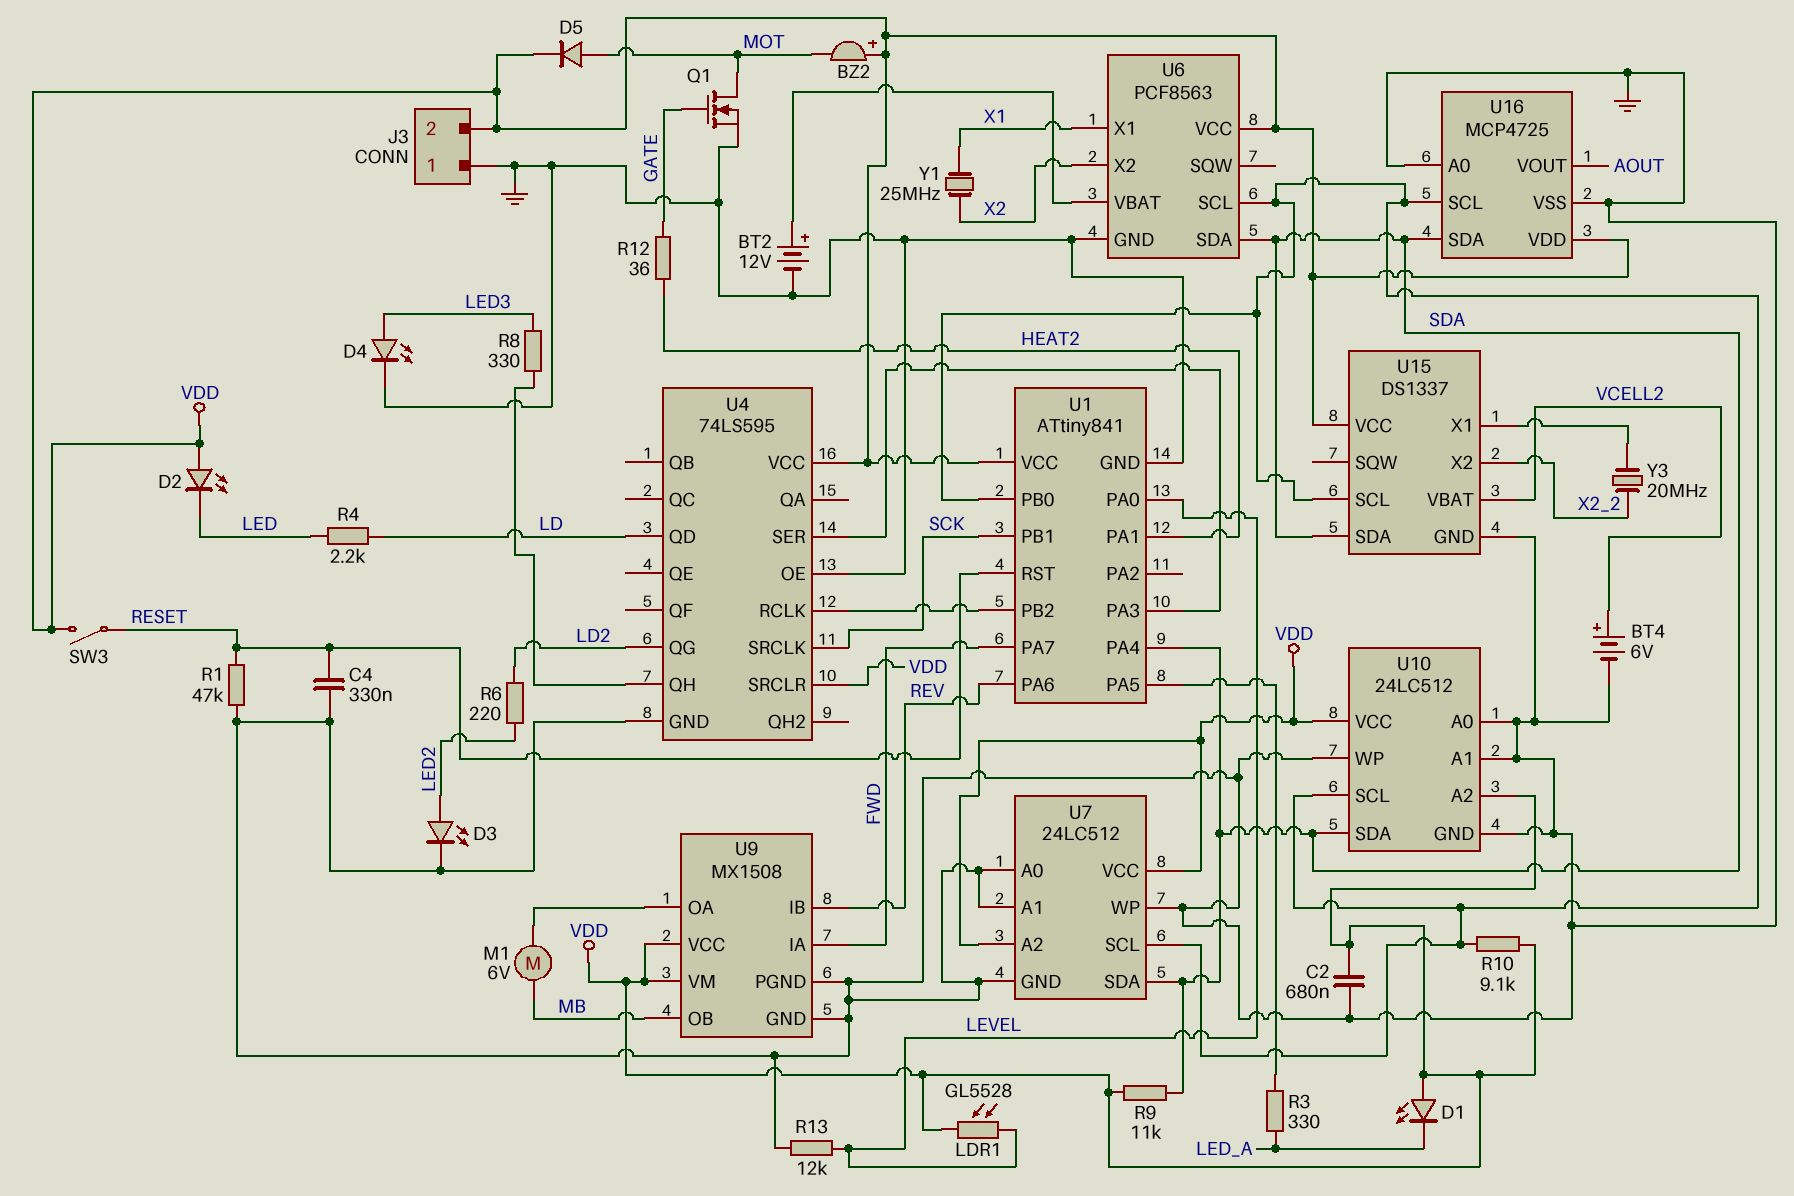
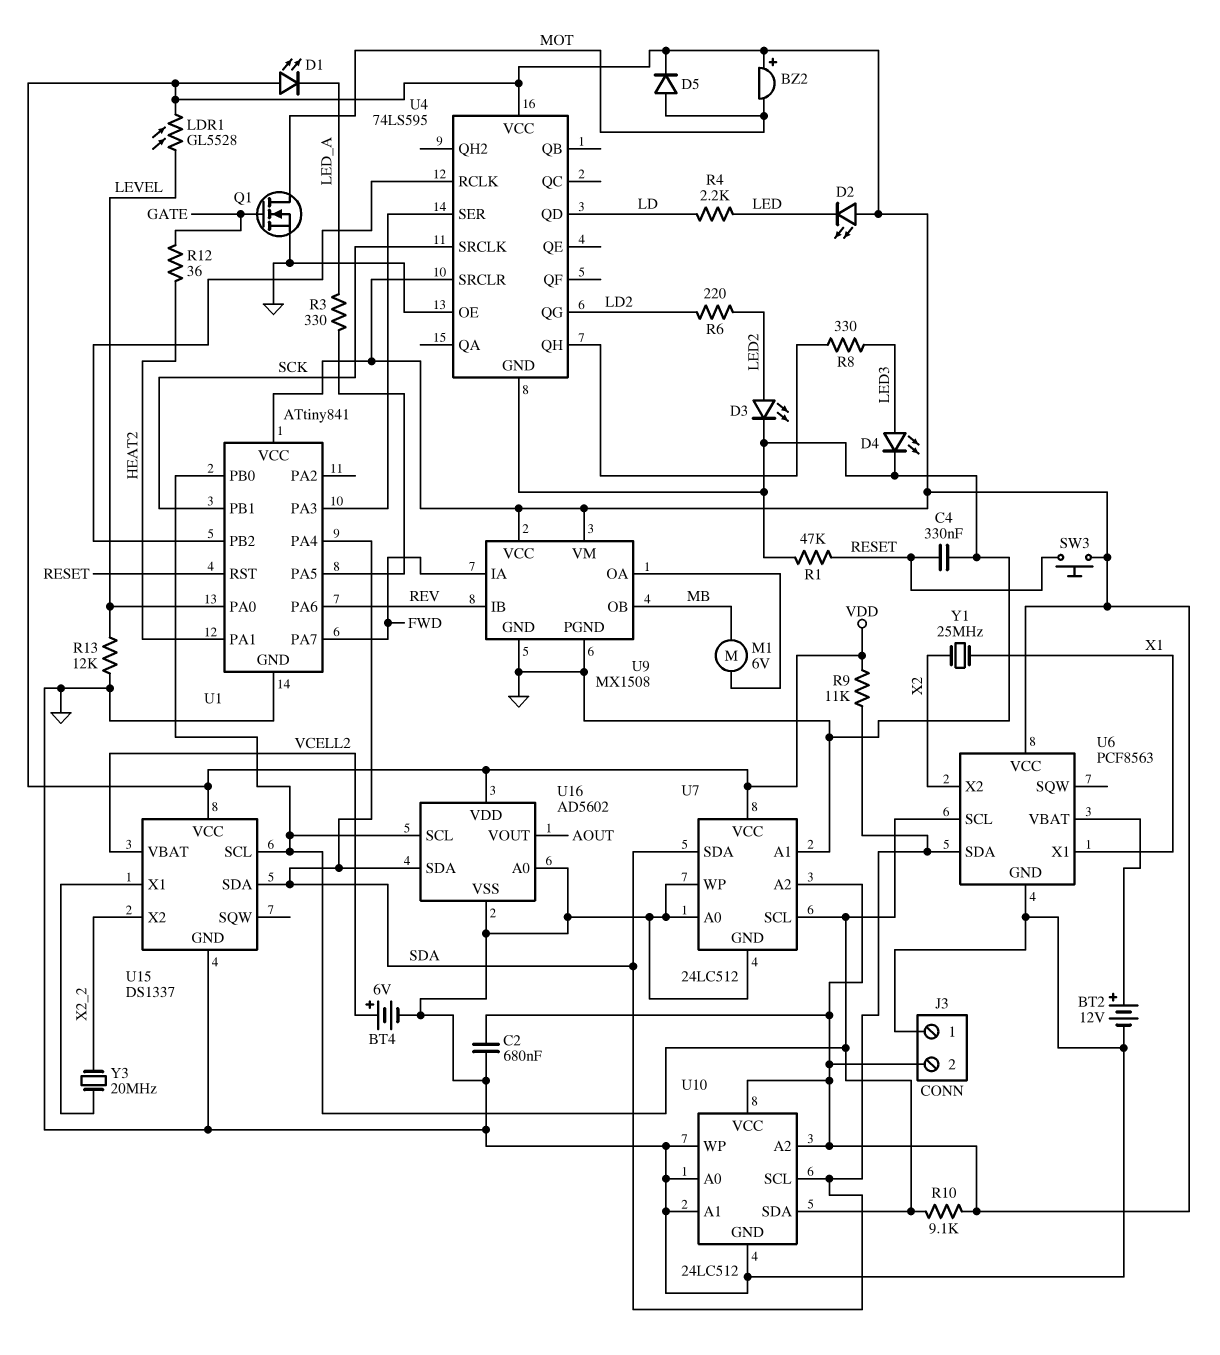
SW3: switch (RESET, VDD) -> button (RESET, VDD)
U10 pin SCL: U1/PB0 -> SDA
U10 pin SDA: SDA -> U1/PB0
U16: MCP4725 -> AD5602

